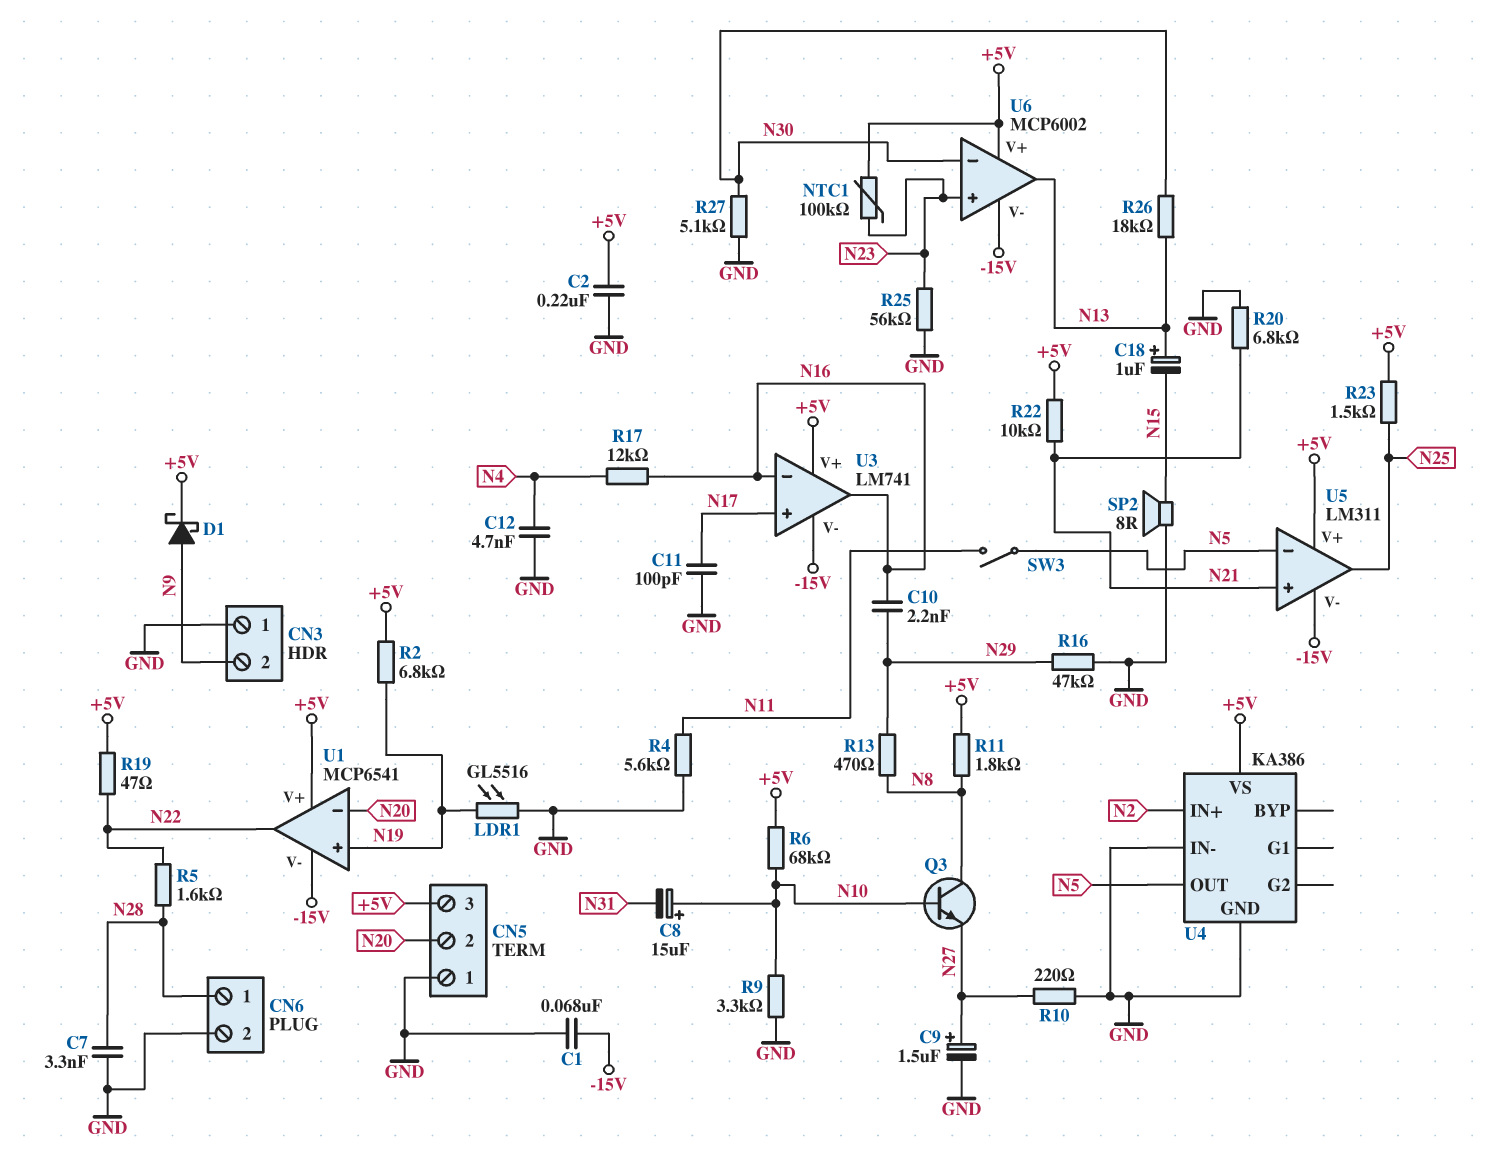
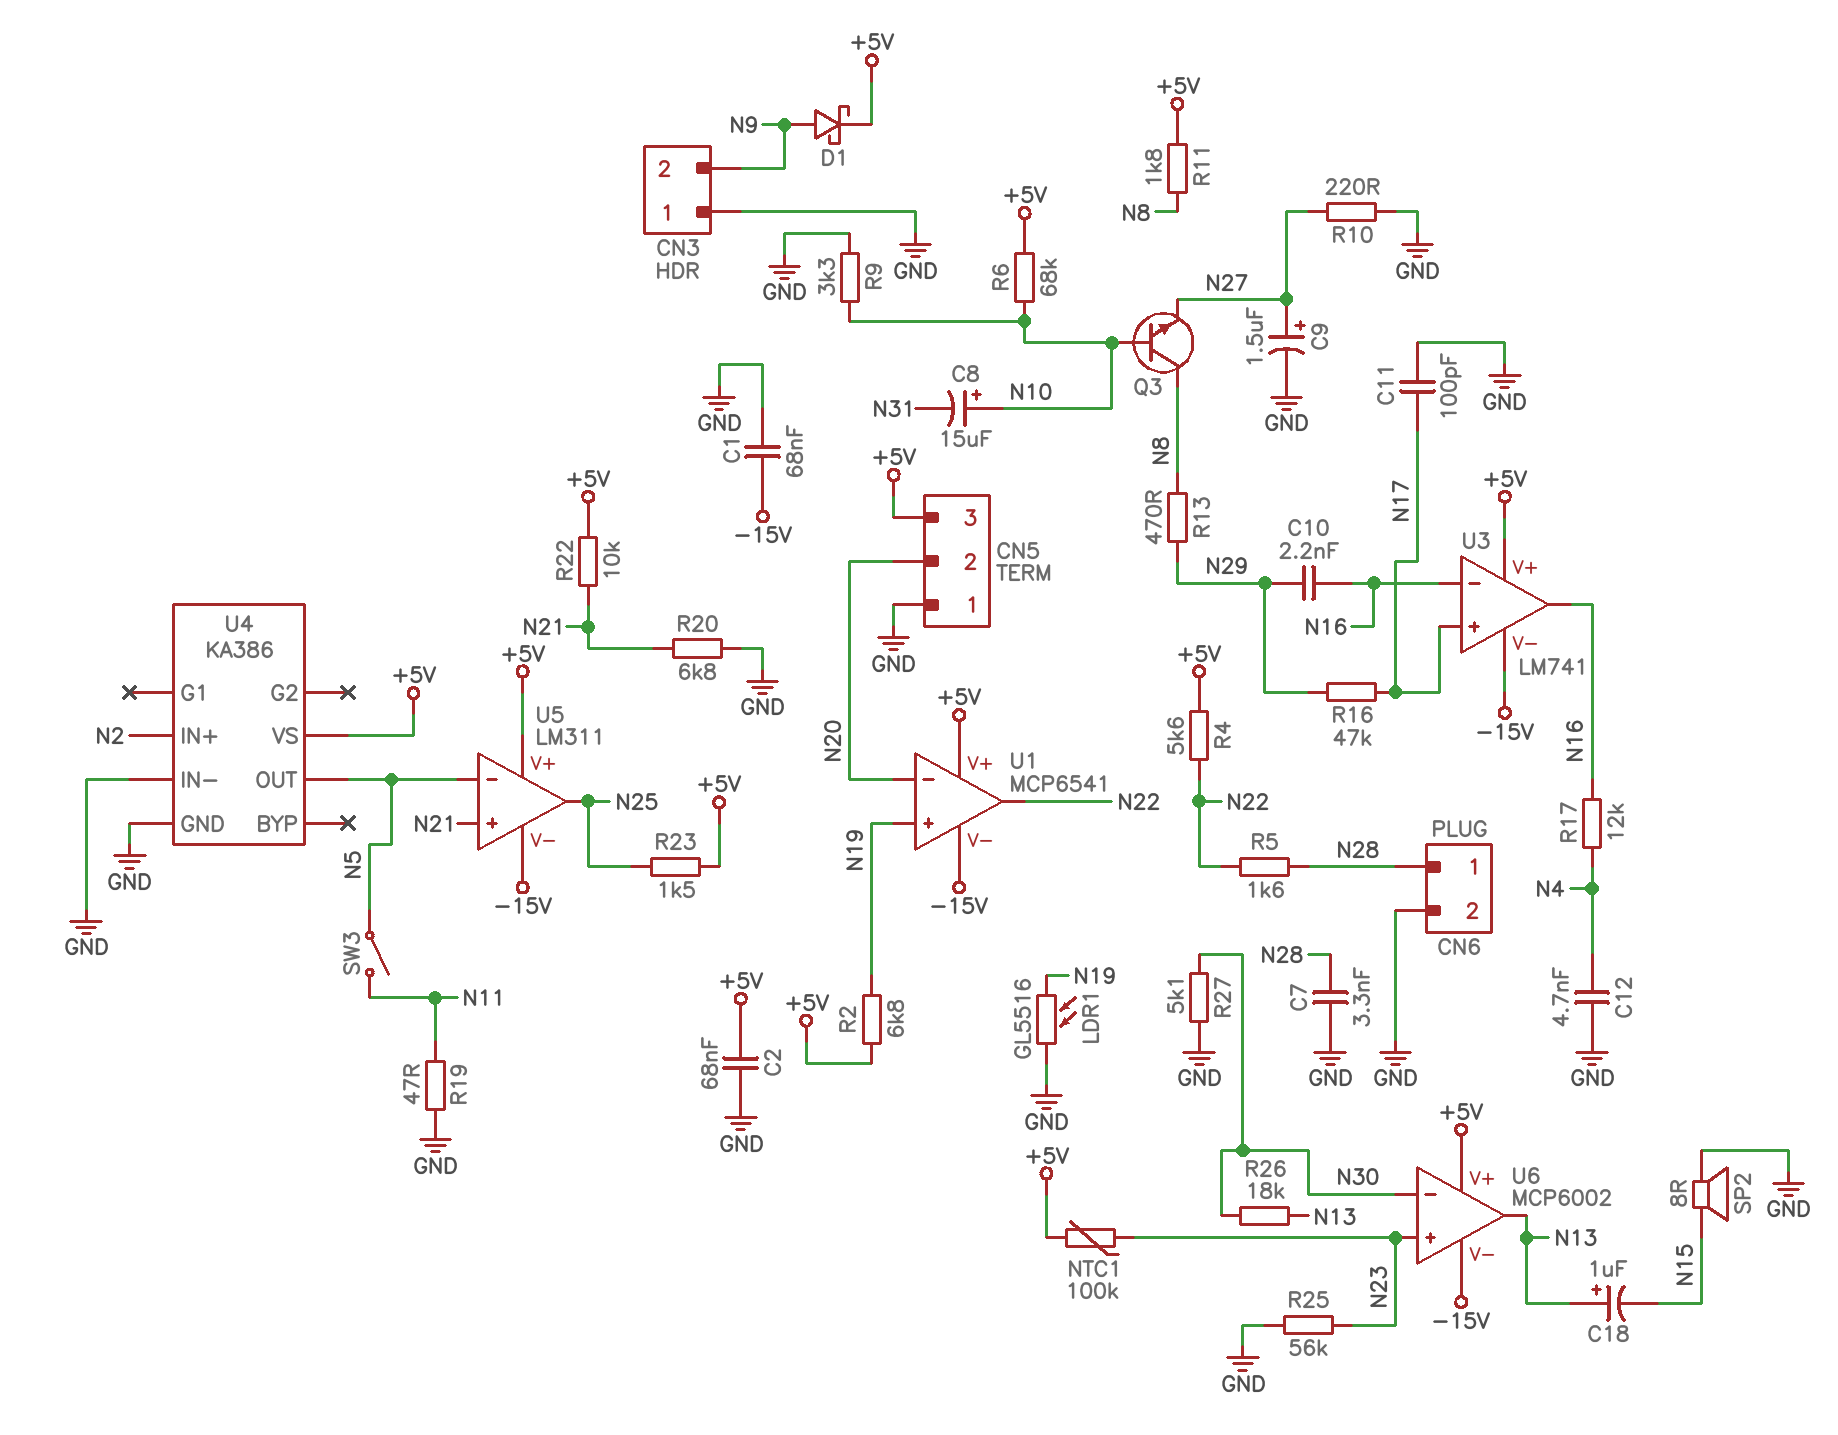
C2: 220nF (+5V, GND) -> 68nF (+5V, GND)
R4: 5.6k (GND, N11) -> 5.6k (+5V, N22)
R16: 47k (GND, N29) -> 47k (N17, N29)
R19: 47 (+5V, N22) -> 47 (GND, N11)

